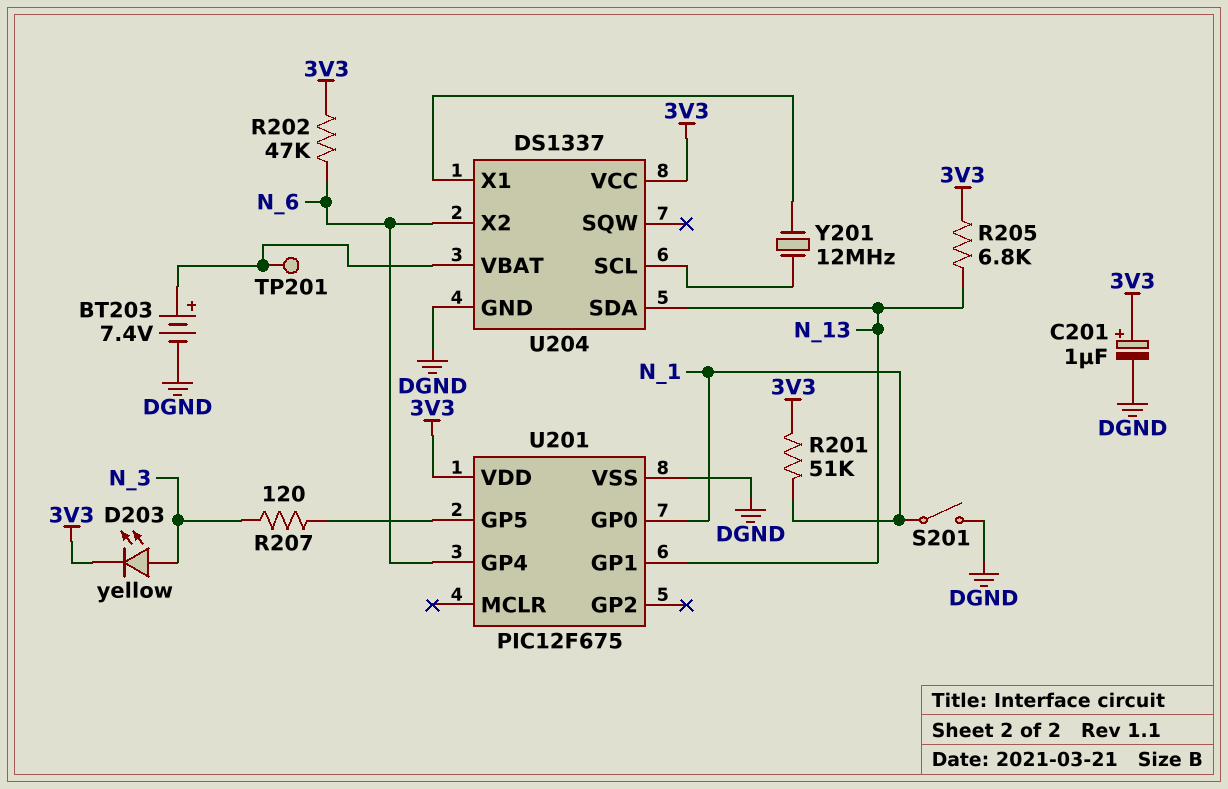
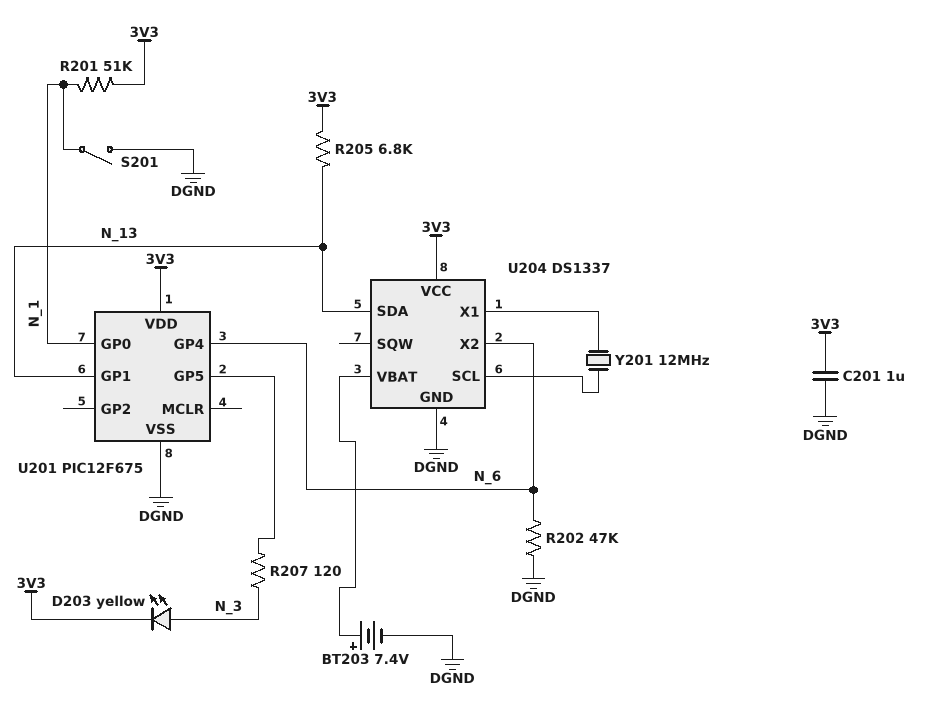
C201: 1uF (plus 3V3, minus DGND) -> 1uF (3V3, DGND)
R202: 47k (3V3, N_6) -> 47k (DGND, N_6)
TP201: test point (U204/VBAT) -> none

